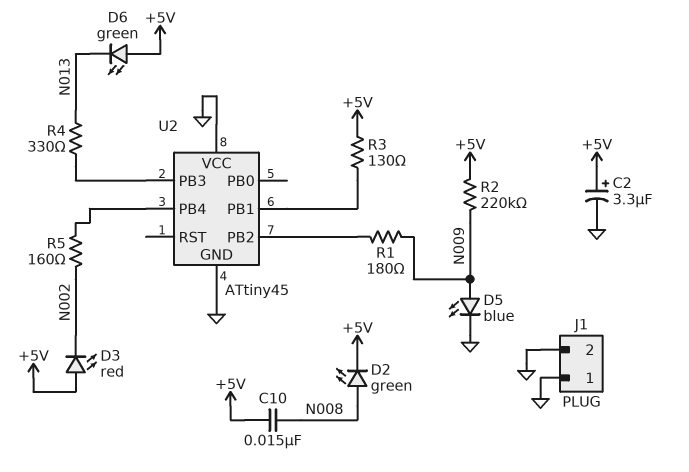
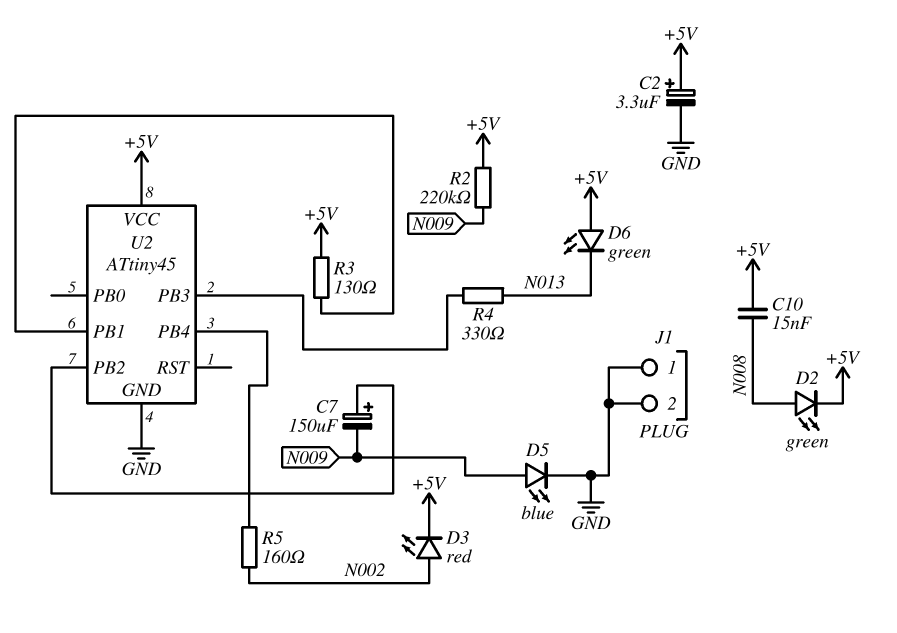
C7: none -> 150uF (plus U2/PB2, minus N009)
D3: LED red (A +5V, K N002) -> LED red (A N002, K +5V)
R1: 180 (N009, U2/PB2) -> none
U2 pin VCC: GND -> +5V

